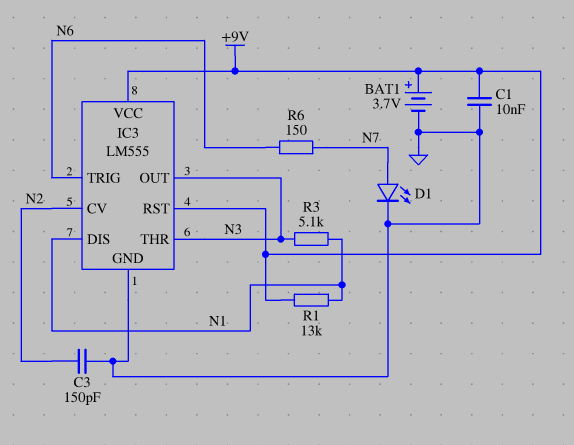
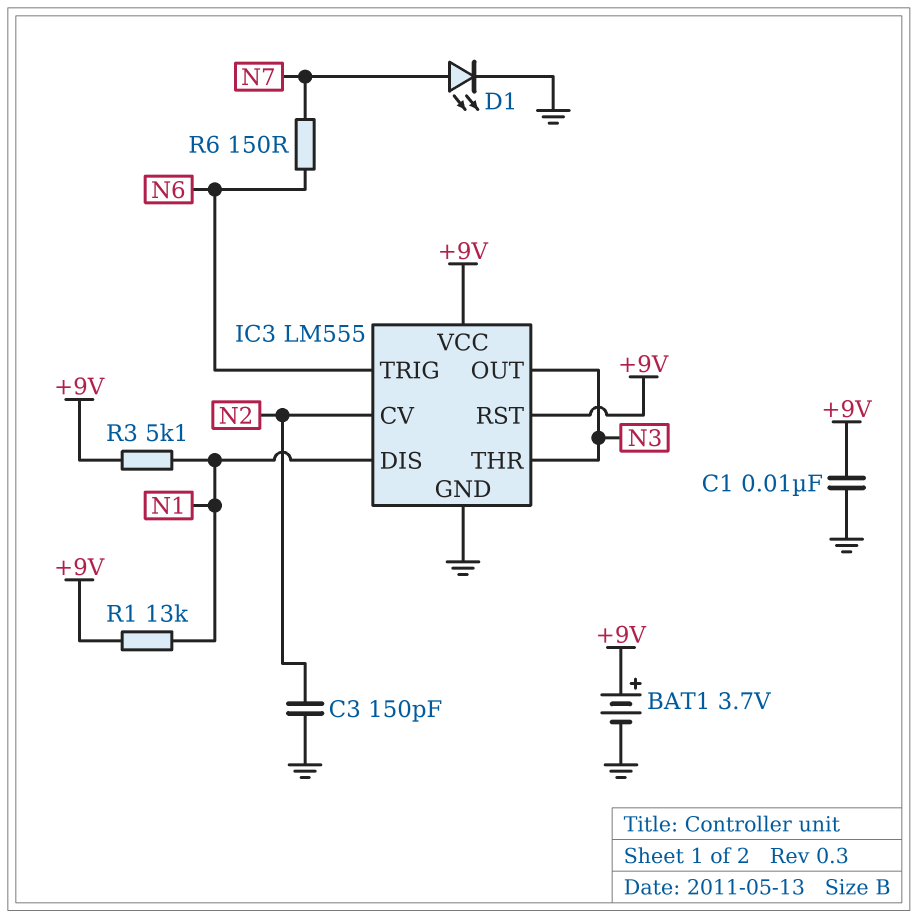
R3: 5.1k (N1, N3) -> 5.1k (+9V, N1)

